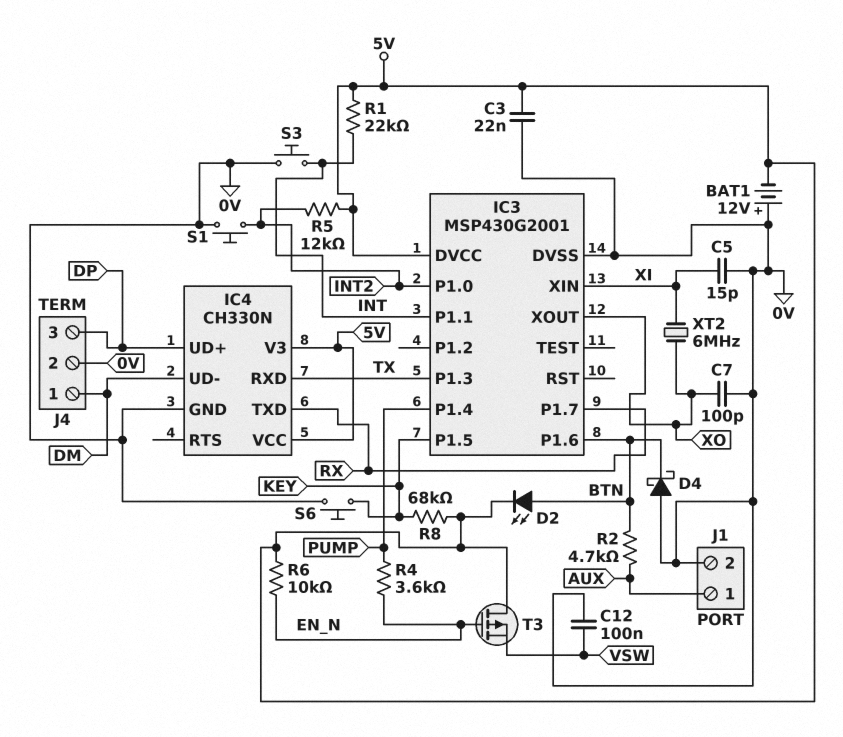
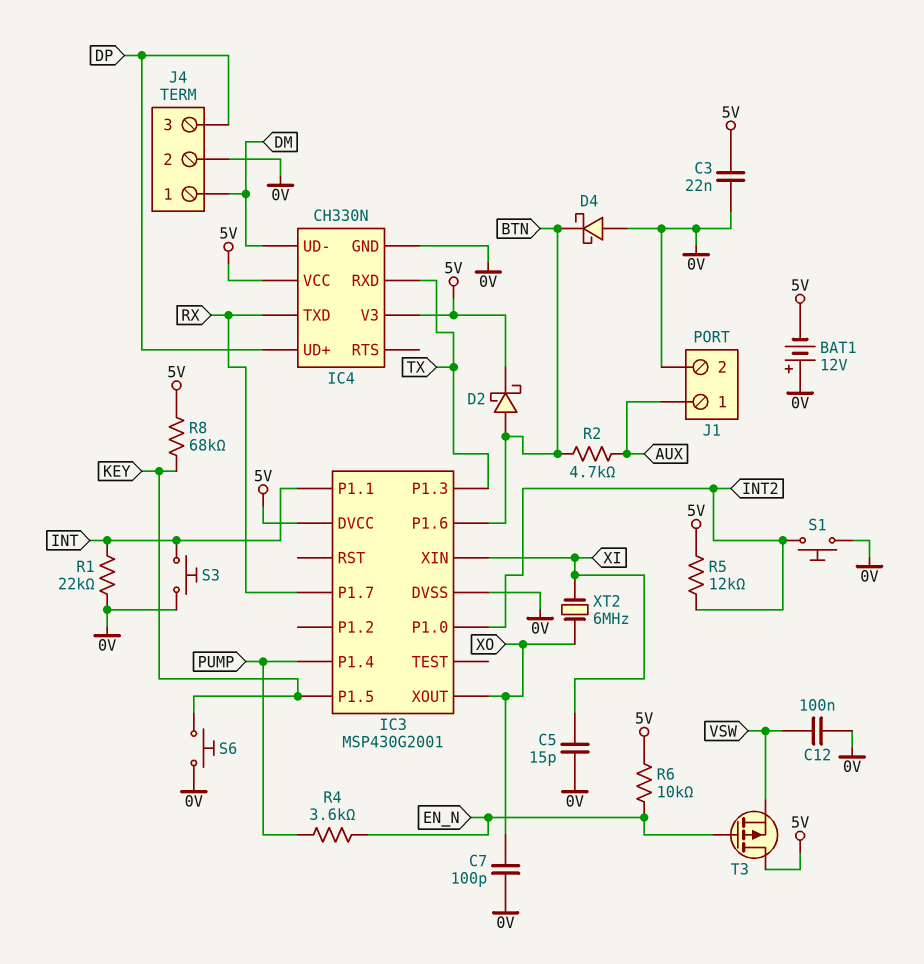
D2: LED (A BTN, K 5V) -> schottky (A BTN, K 5V)
R1: 22k (5V, INT) -> 22k (0V, INT)

